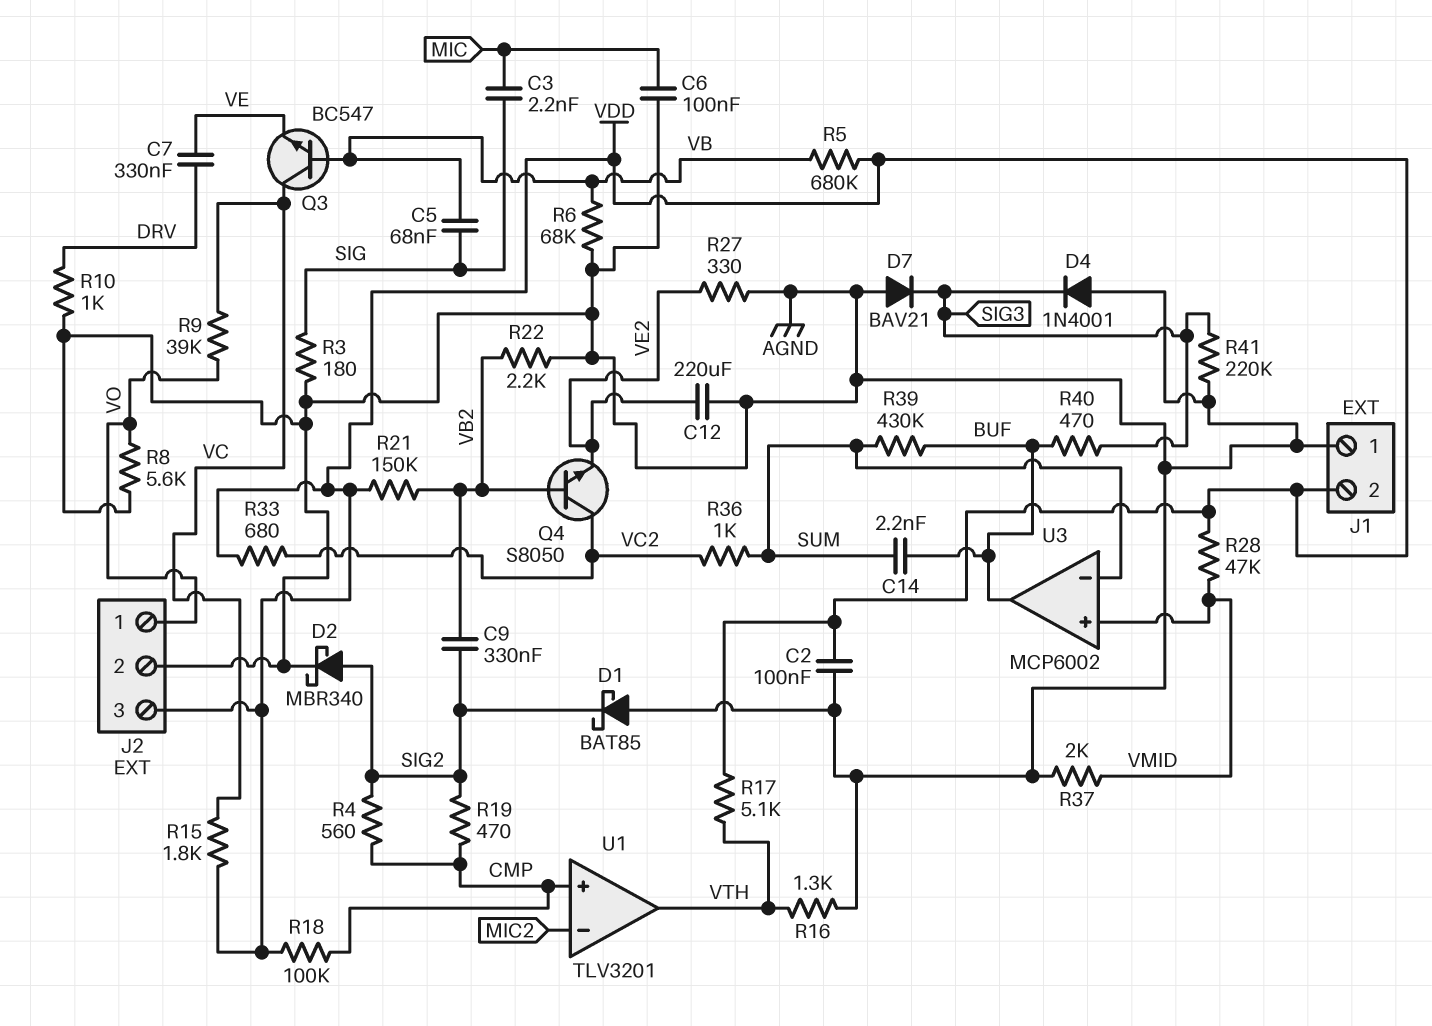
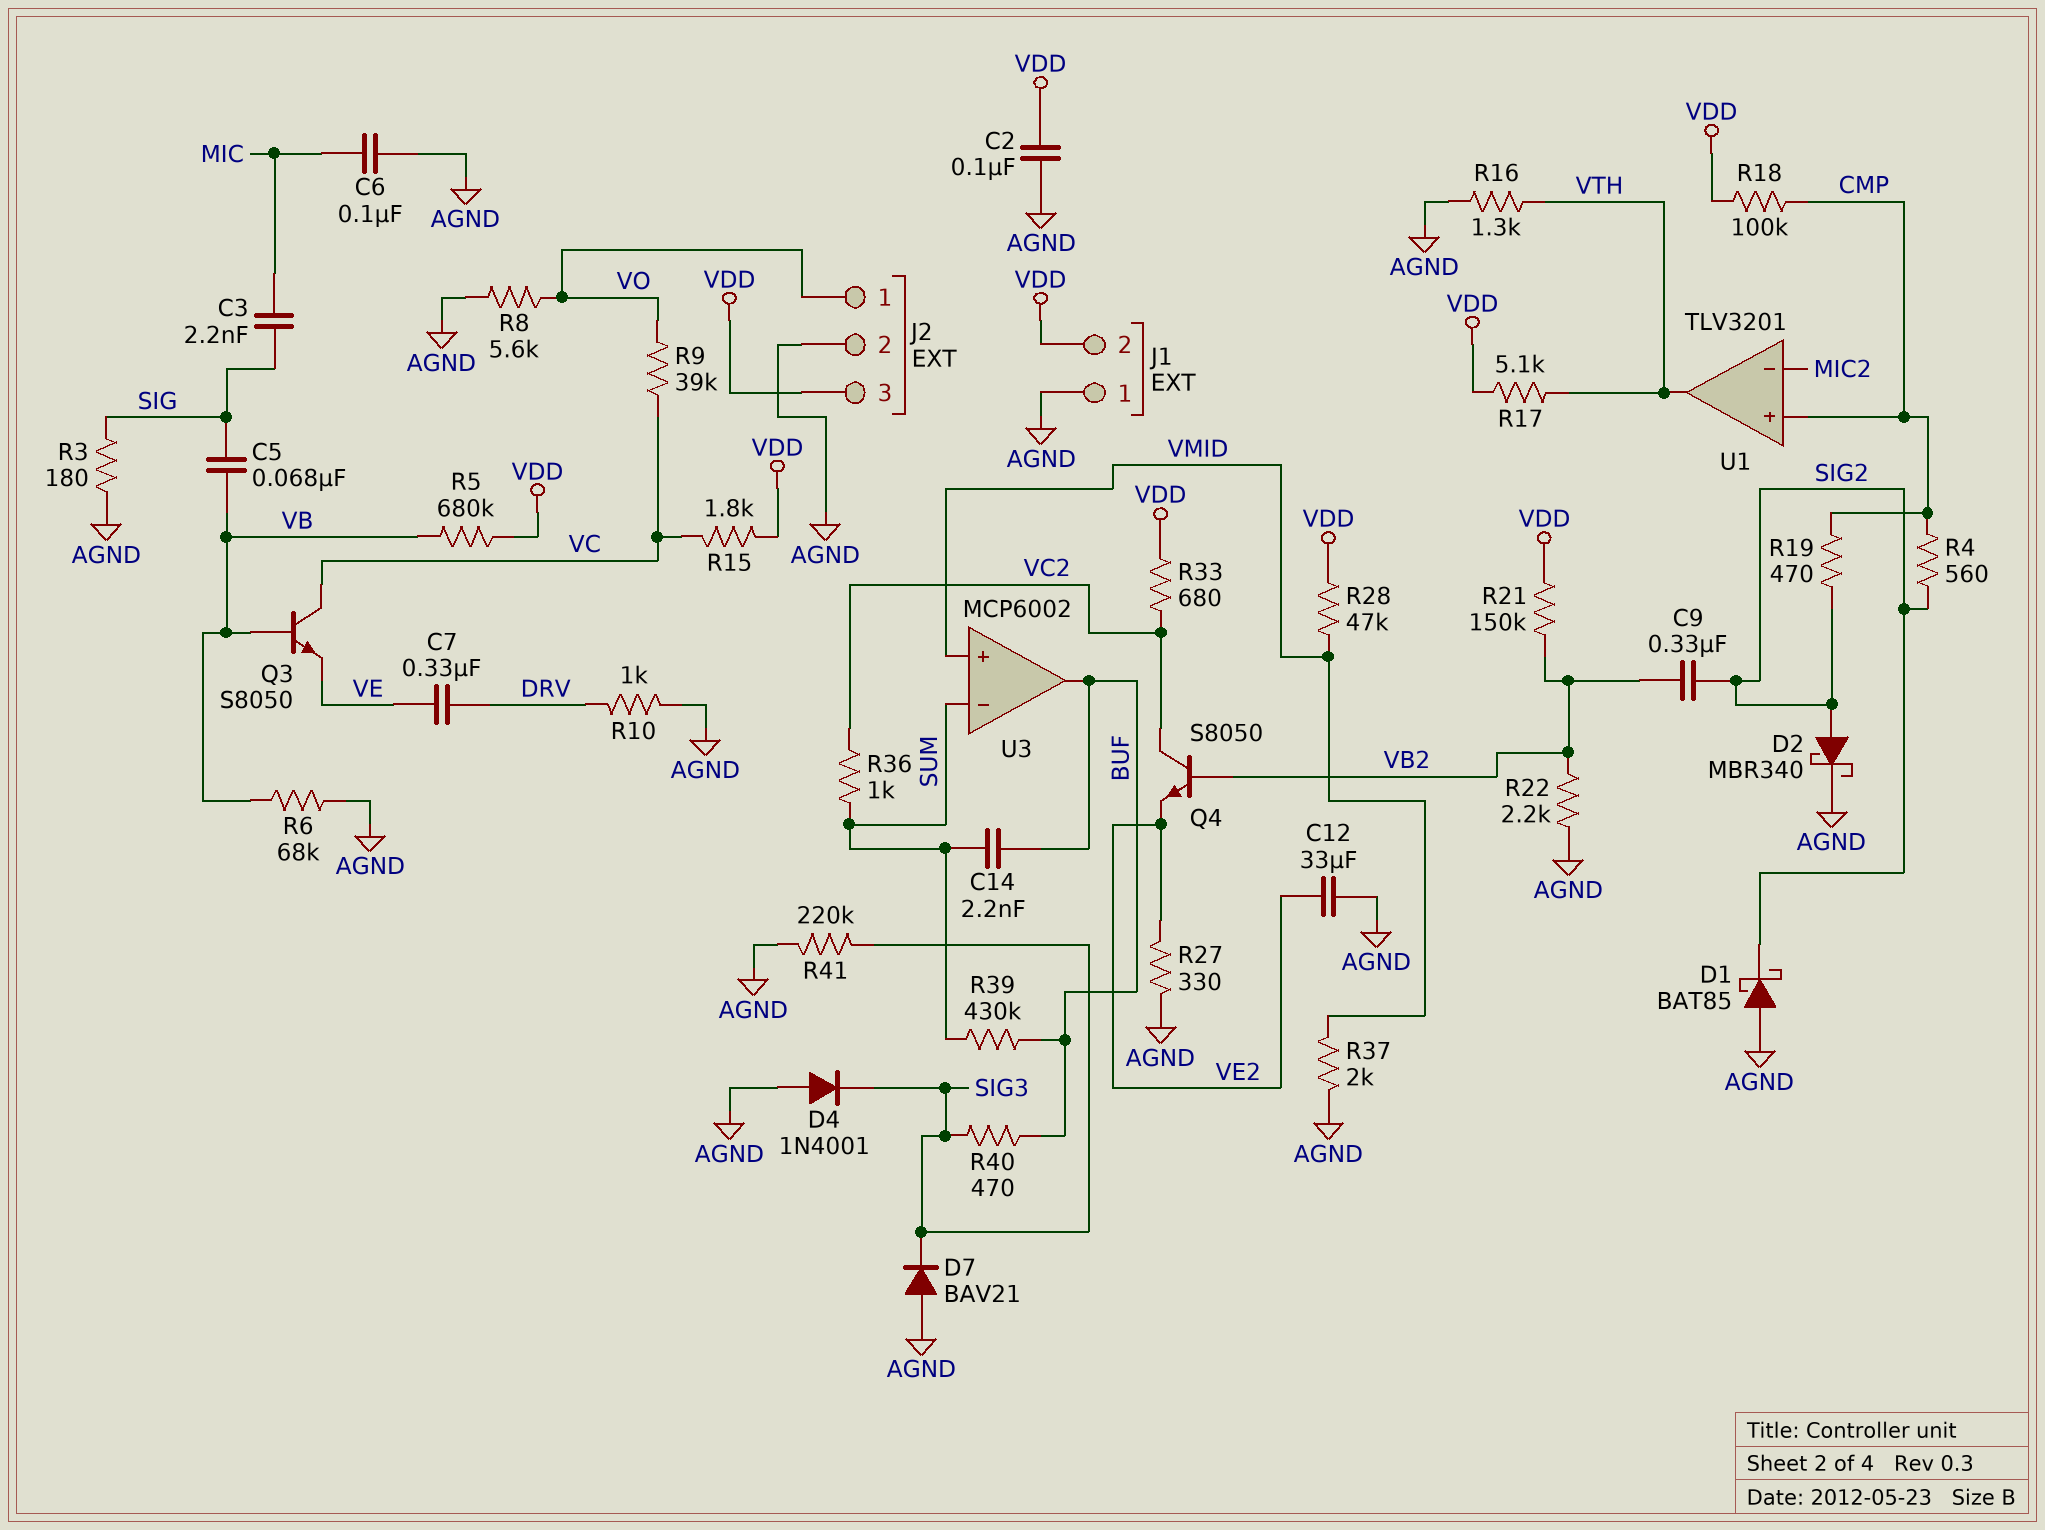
C12: 220uF (AGND, VE2) -> 33uF (AGND, VE2)
Q3: NPN BC547 (B VB, C VC, E VE) -> NPN S8050 (B VB, C VC, E VE)

